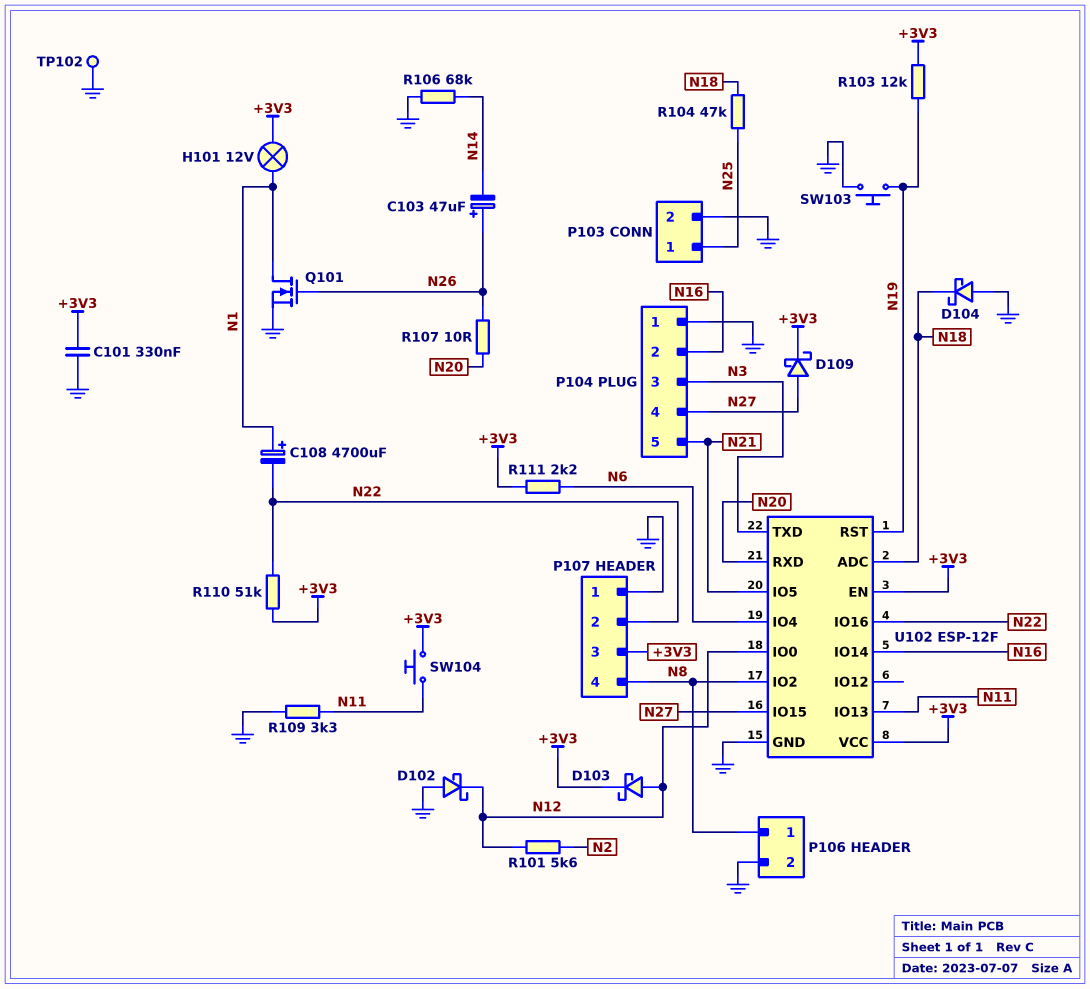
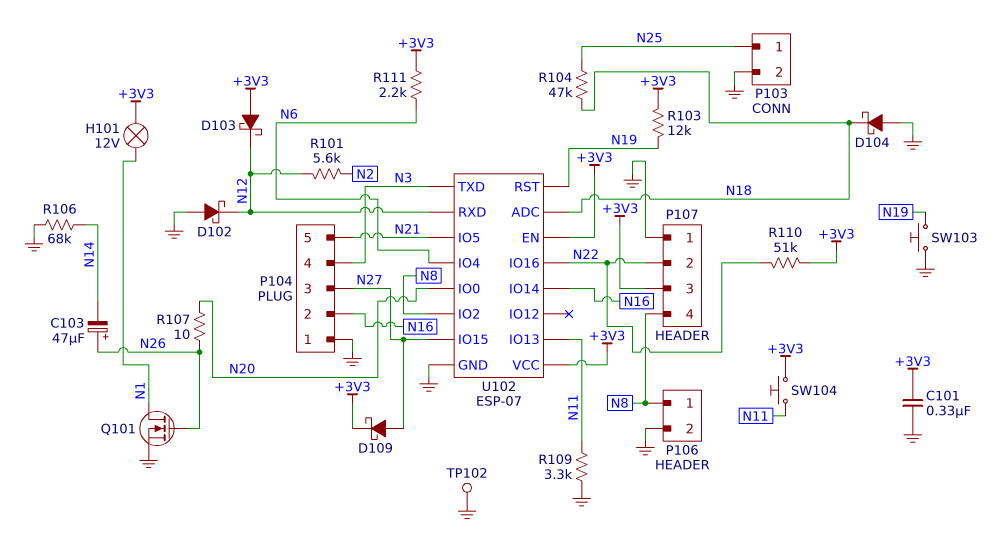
C108: 4700uF (plus N1, minus N22) -> none
D103: schottky (A N12, K +3V3) -> schottky (A +3V3, K N12)
P104 pin 3: N3 -> N27
P104 pin 4: N27 -> N3
U102: ESP-12F -> ESP-07
U102 pin IO0: N12 -> N20
U102 pin RXD: N20 -> N12

